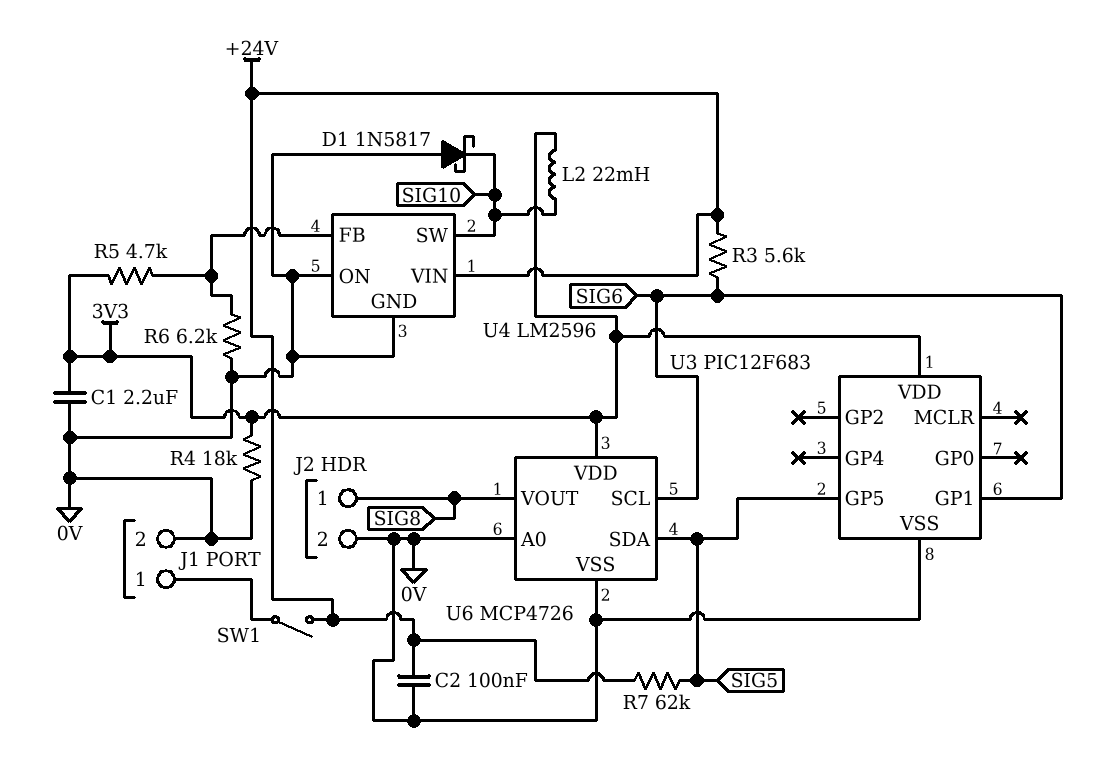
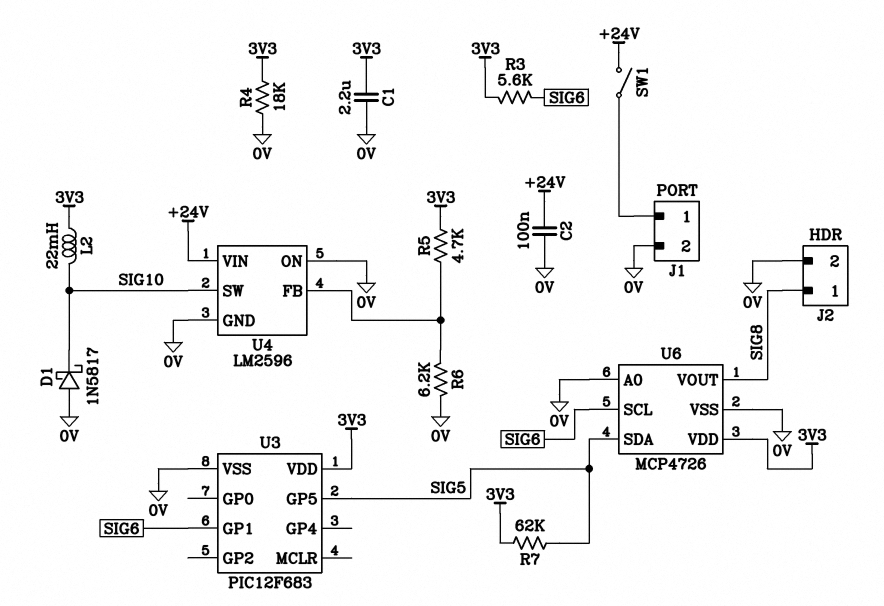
R3: 5.6k (+24V, SIG6) -> 5.6k (3V3, SIG6)
R7: 62k (+24V, SIG5) -> 62k (3V3, SIG5)

